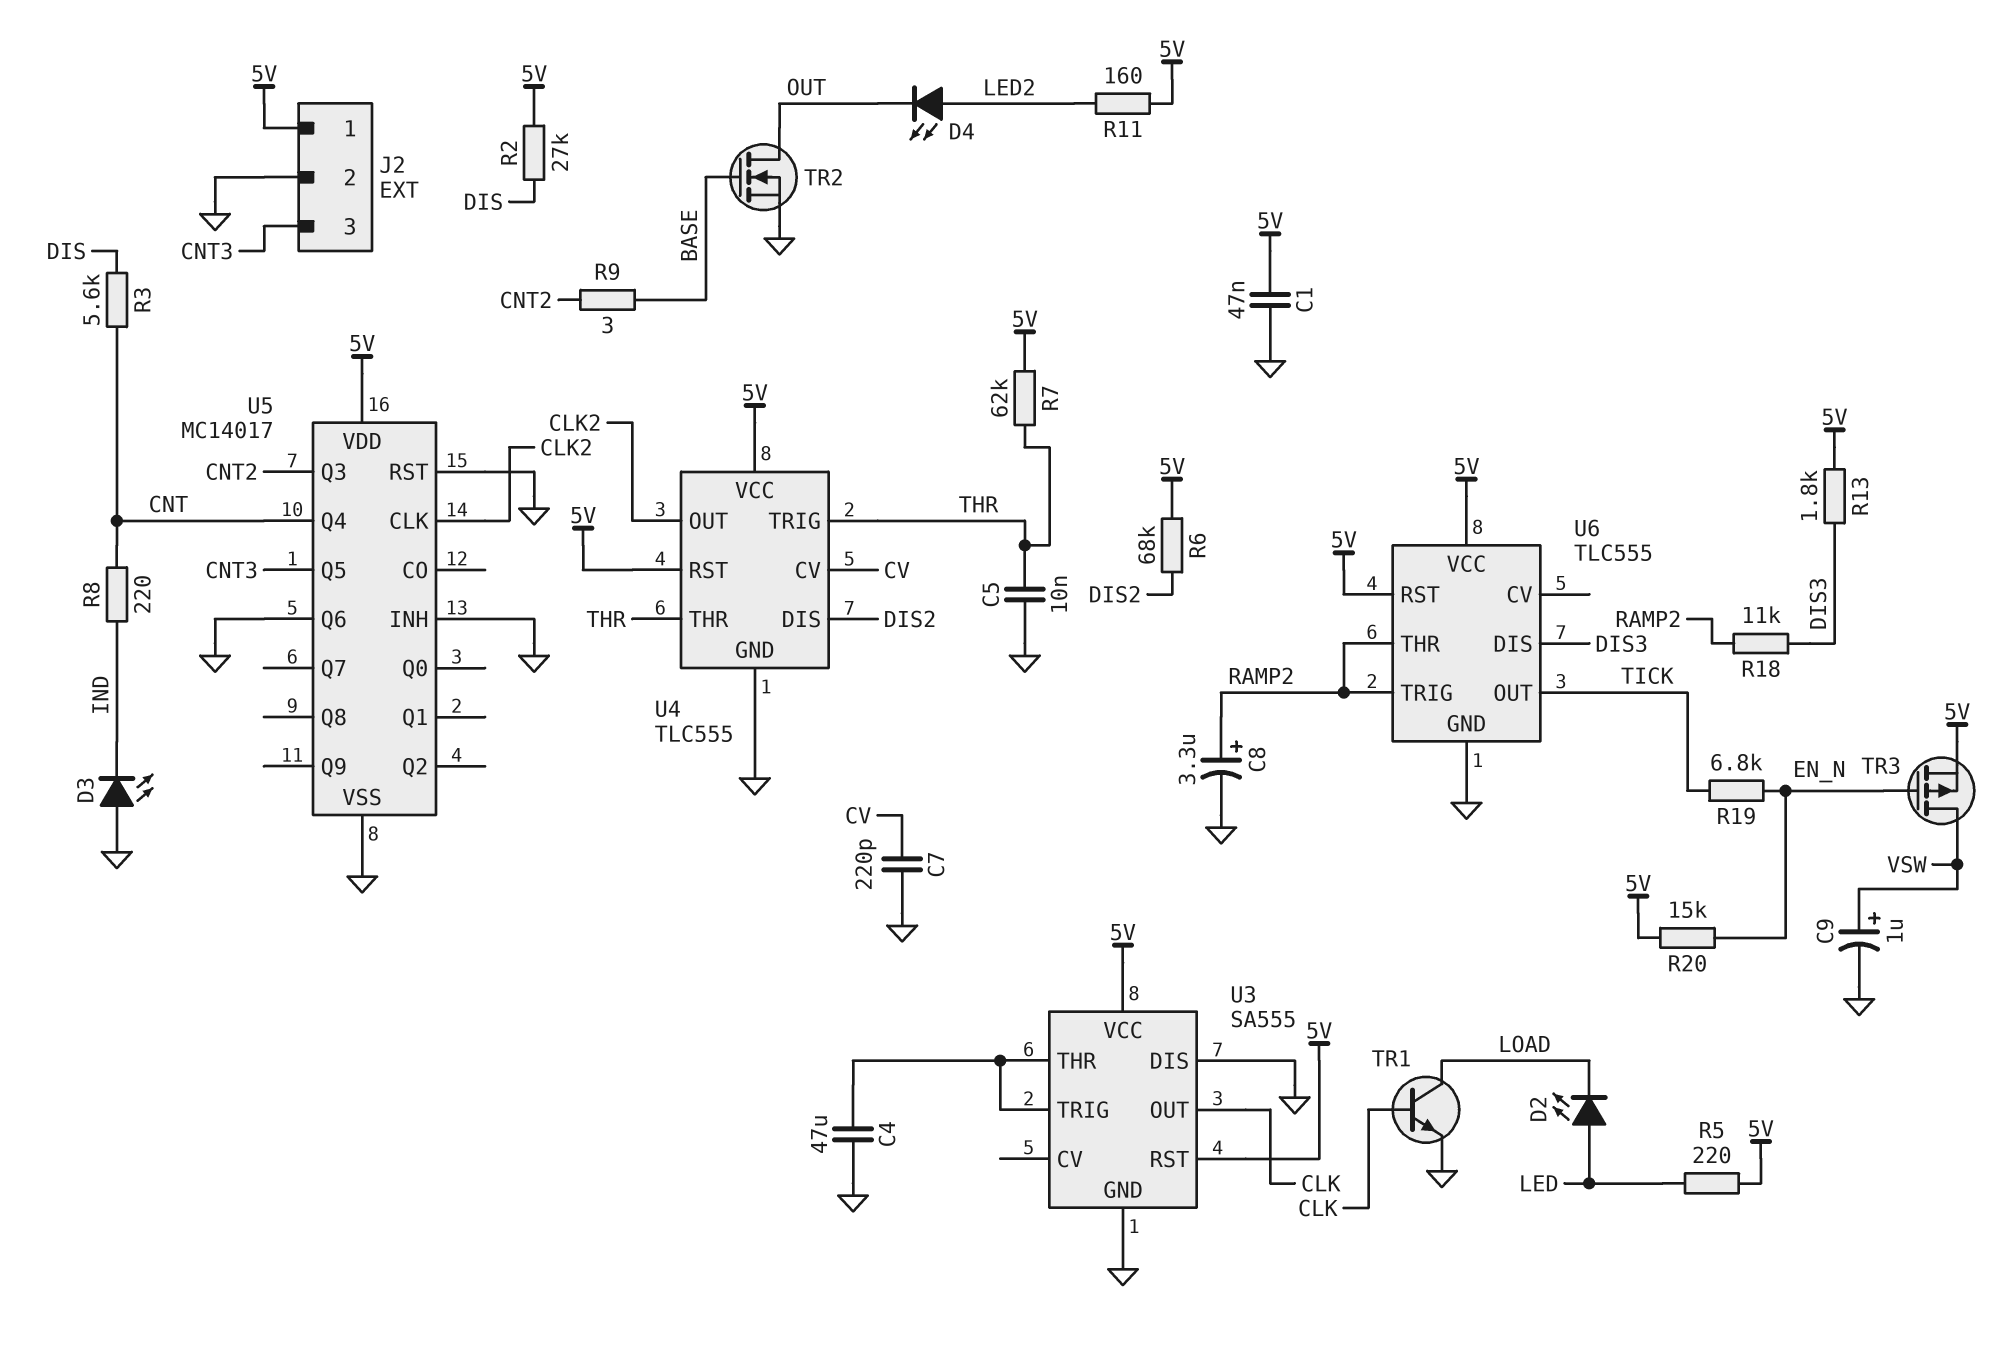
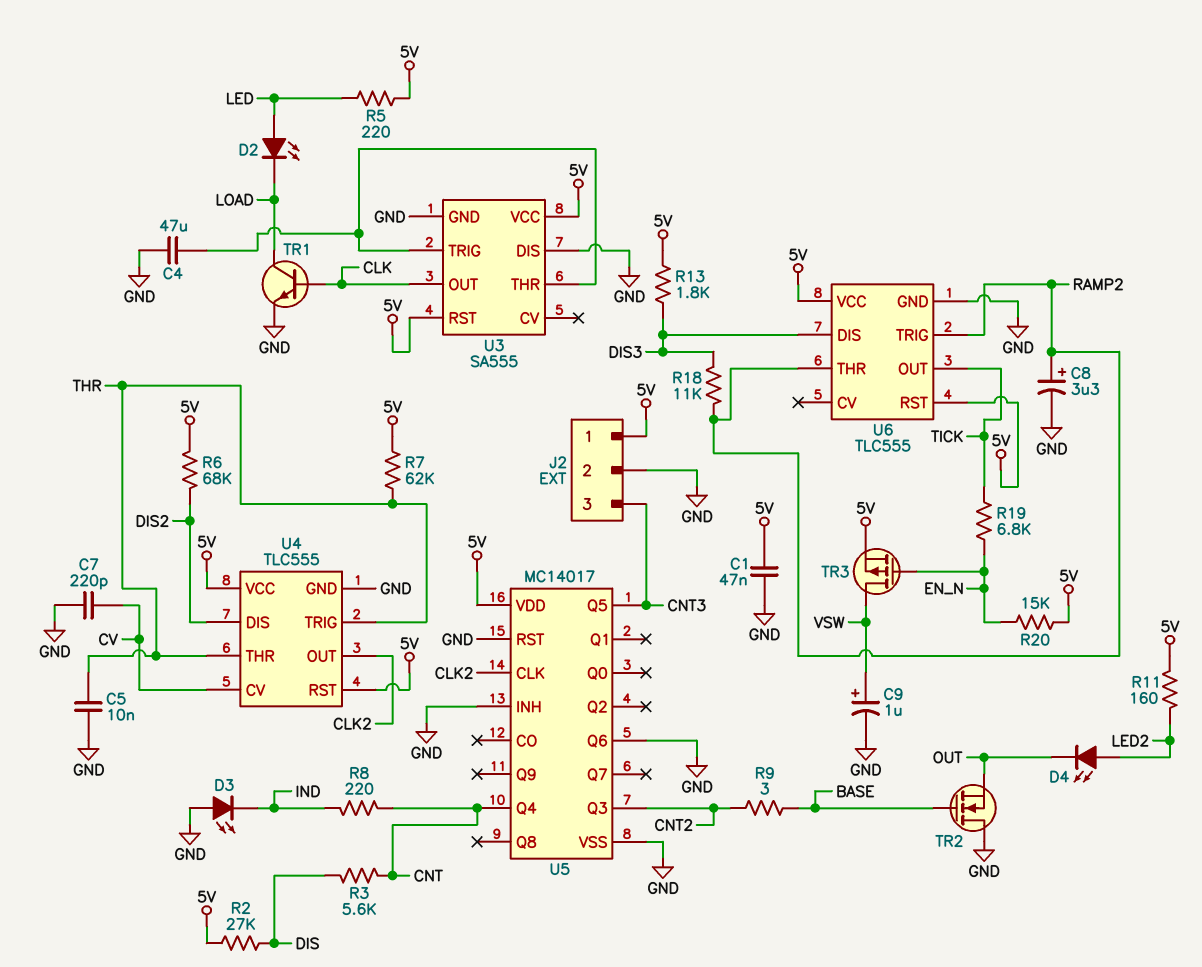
TR2: NMOS (G BASE, D OUT, S GND) -> NMOS (G BASE, D GND, S OUT)

